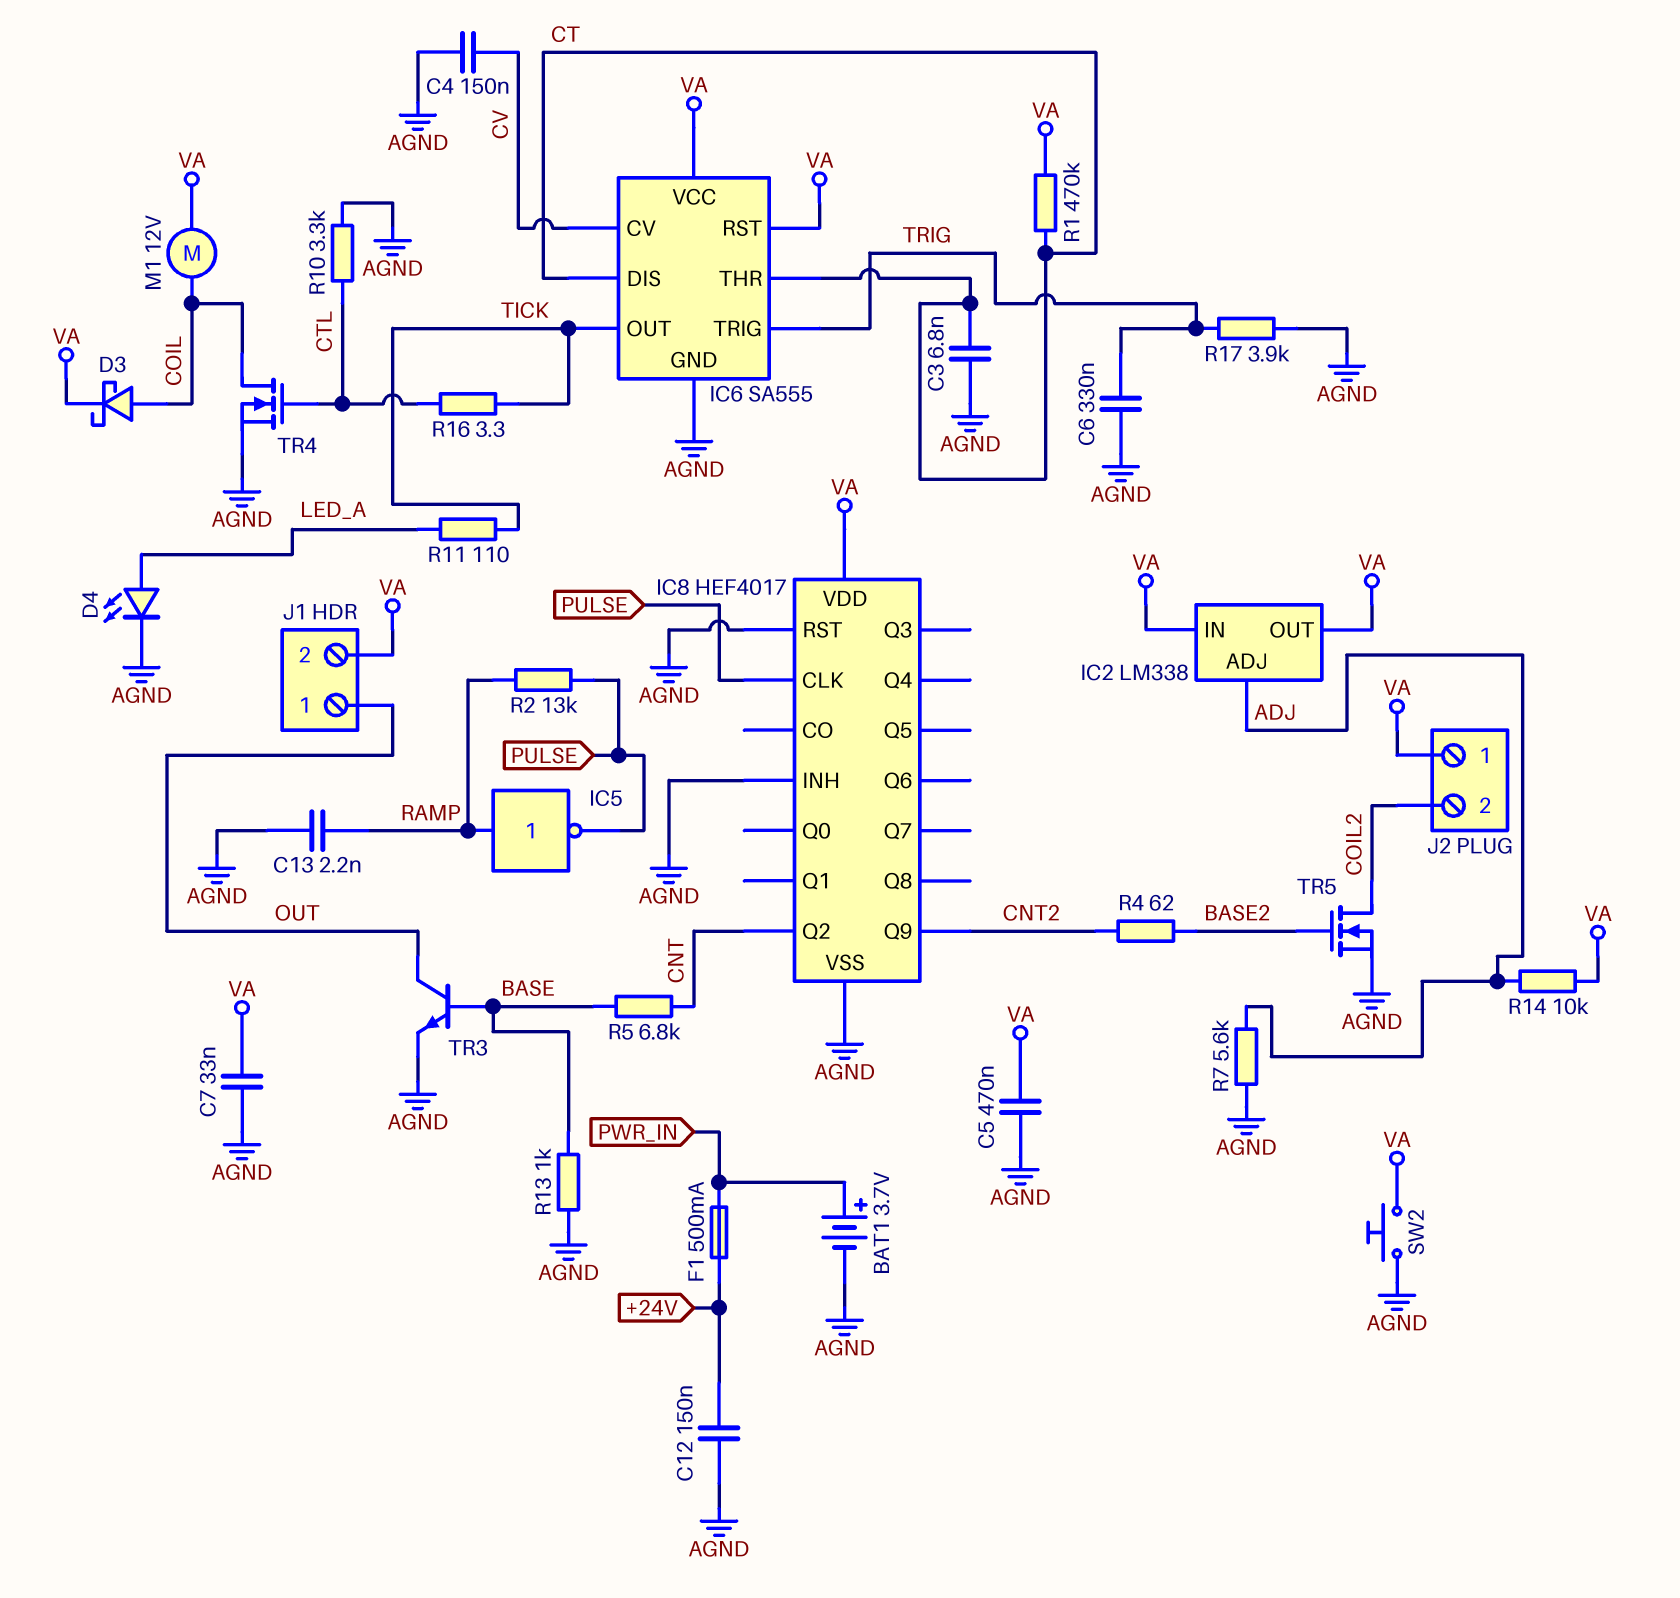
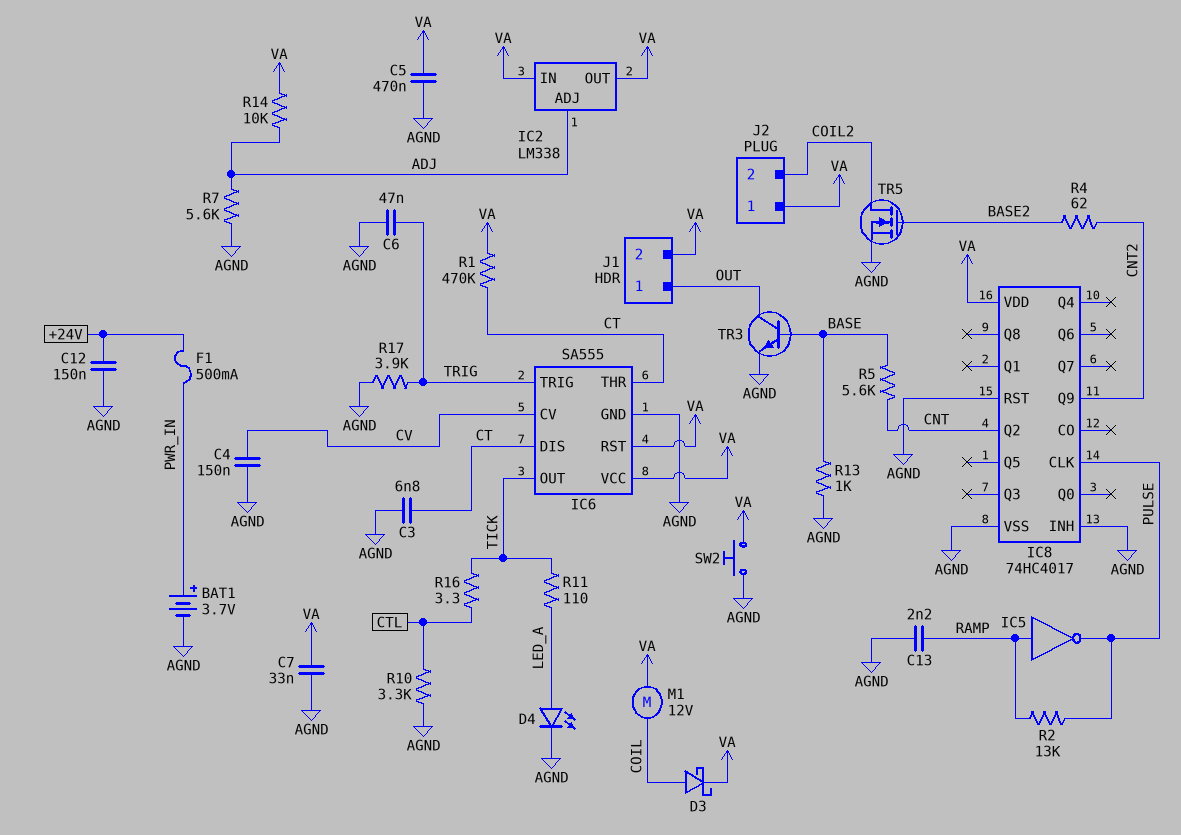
C6: 330nF (AGND, TRIG) -> 47nF (AGND, TRIG)
IC8: HEF4017 -> 74HC4017
R5: 6.8k (BASE, CNT) -> 5.6k (BASE, CNT)
TR4: NMOS (G CTL, D COIL, S AGND) -> none

